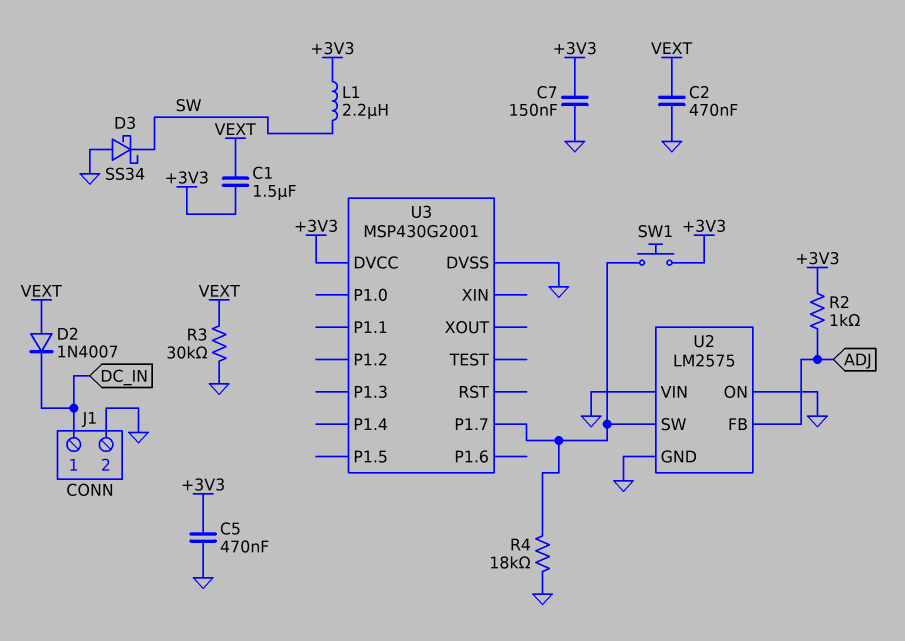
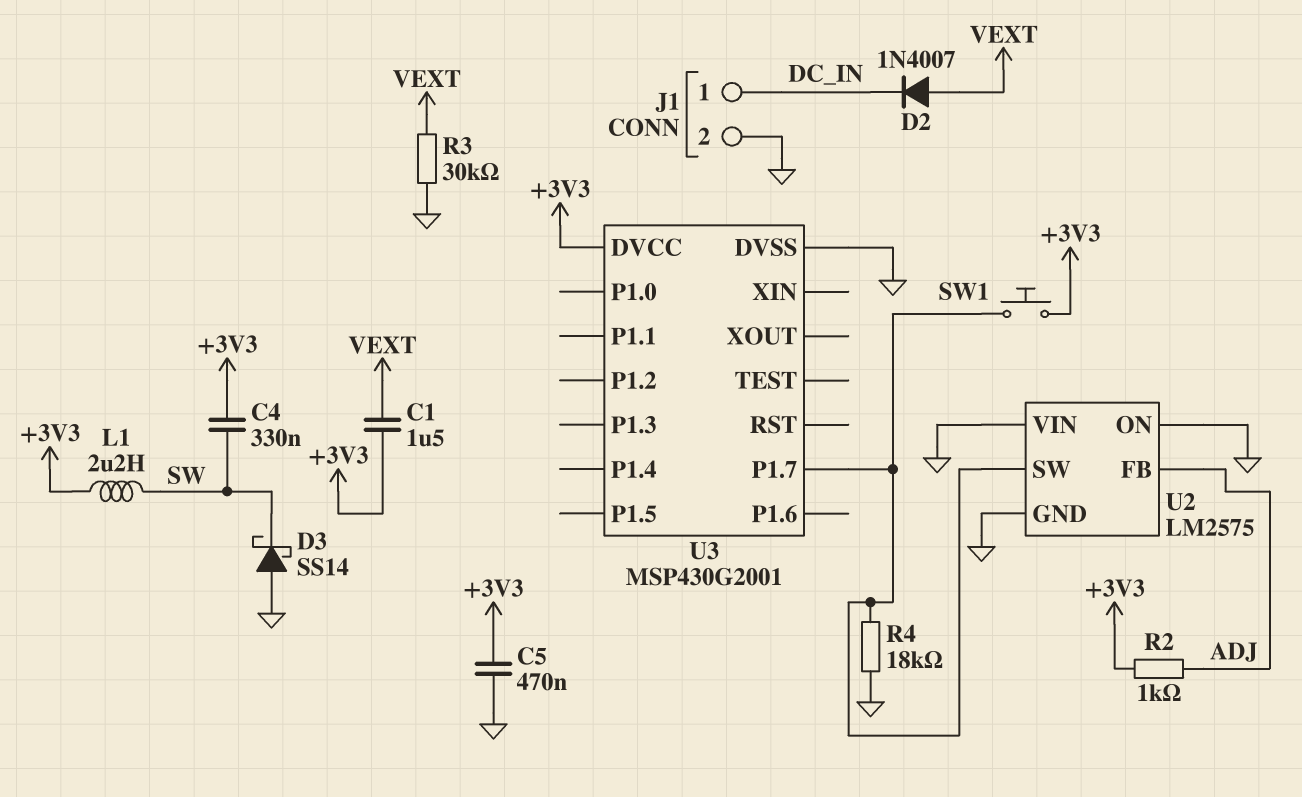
C2: 470nF (GND, VEXT) -> none
C4: none -> 330nF (+3V3, SW)
C7: 150nF (+3V3, GND) -> none
D3: schottky SS34 (A GND, K SW) -> schottky SS14 (A GND, K SW)

